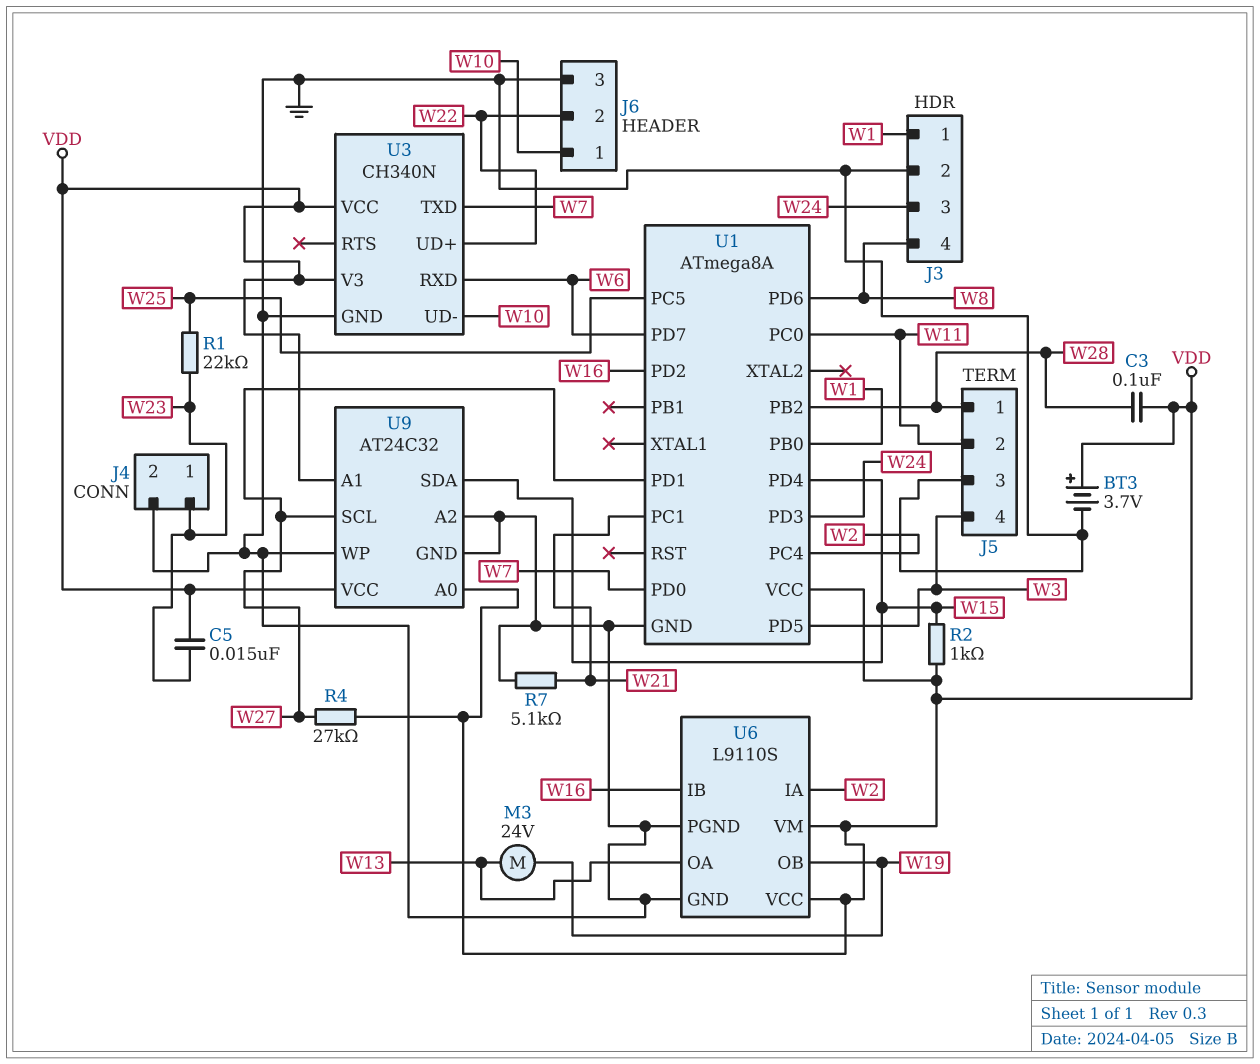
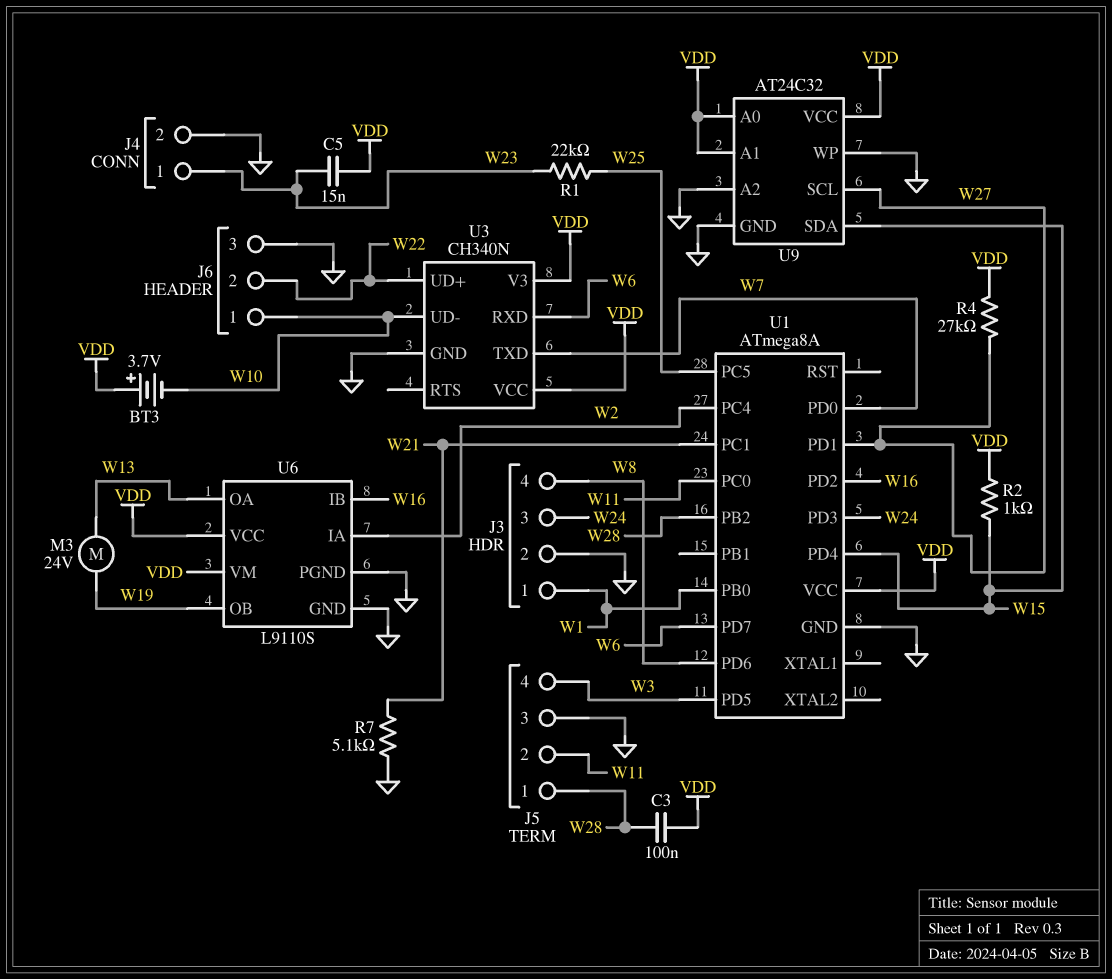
BT3: 3.7V (plus VDD, minus GND) -> 3.7V (plus VDD, minus W10)

